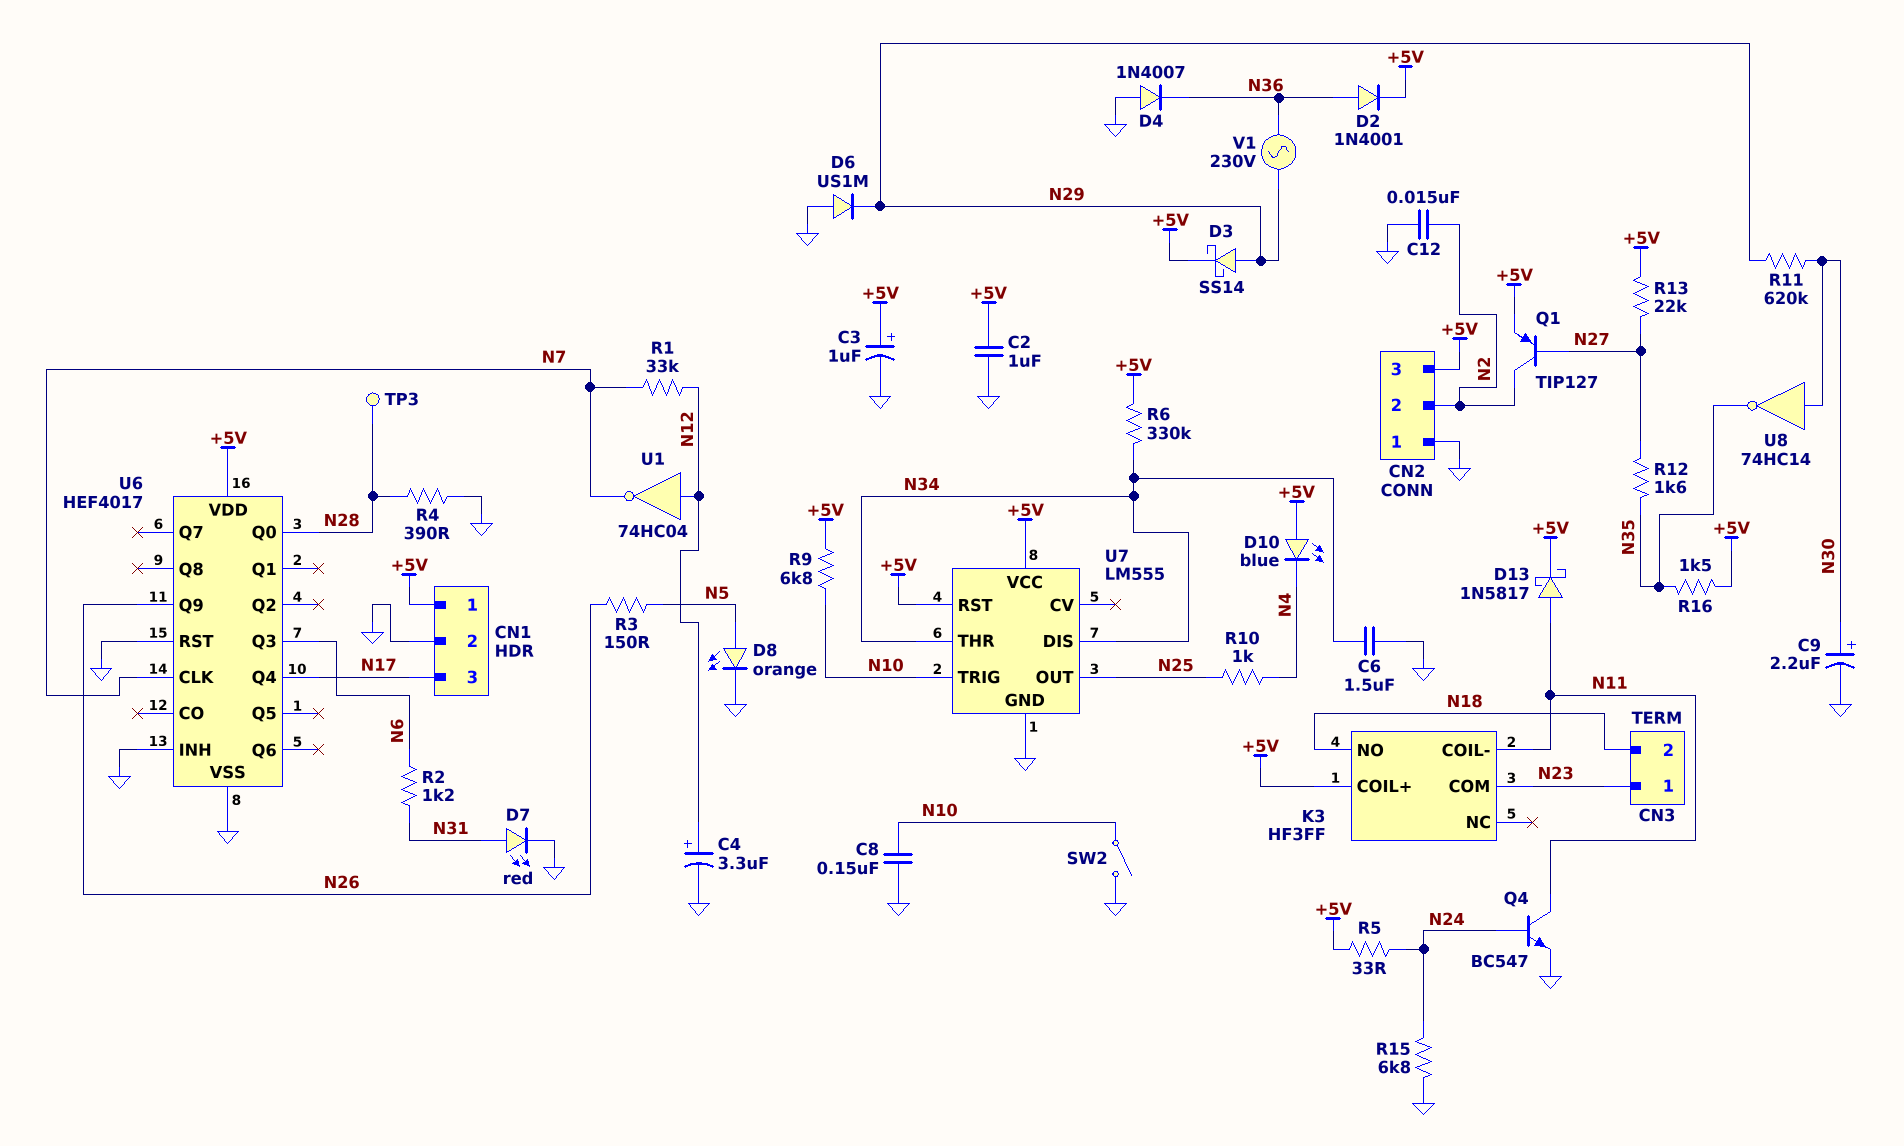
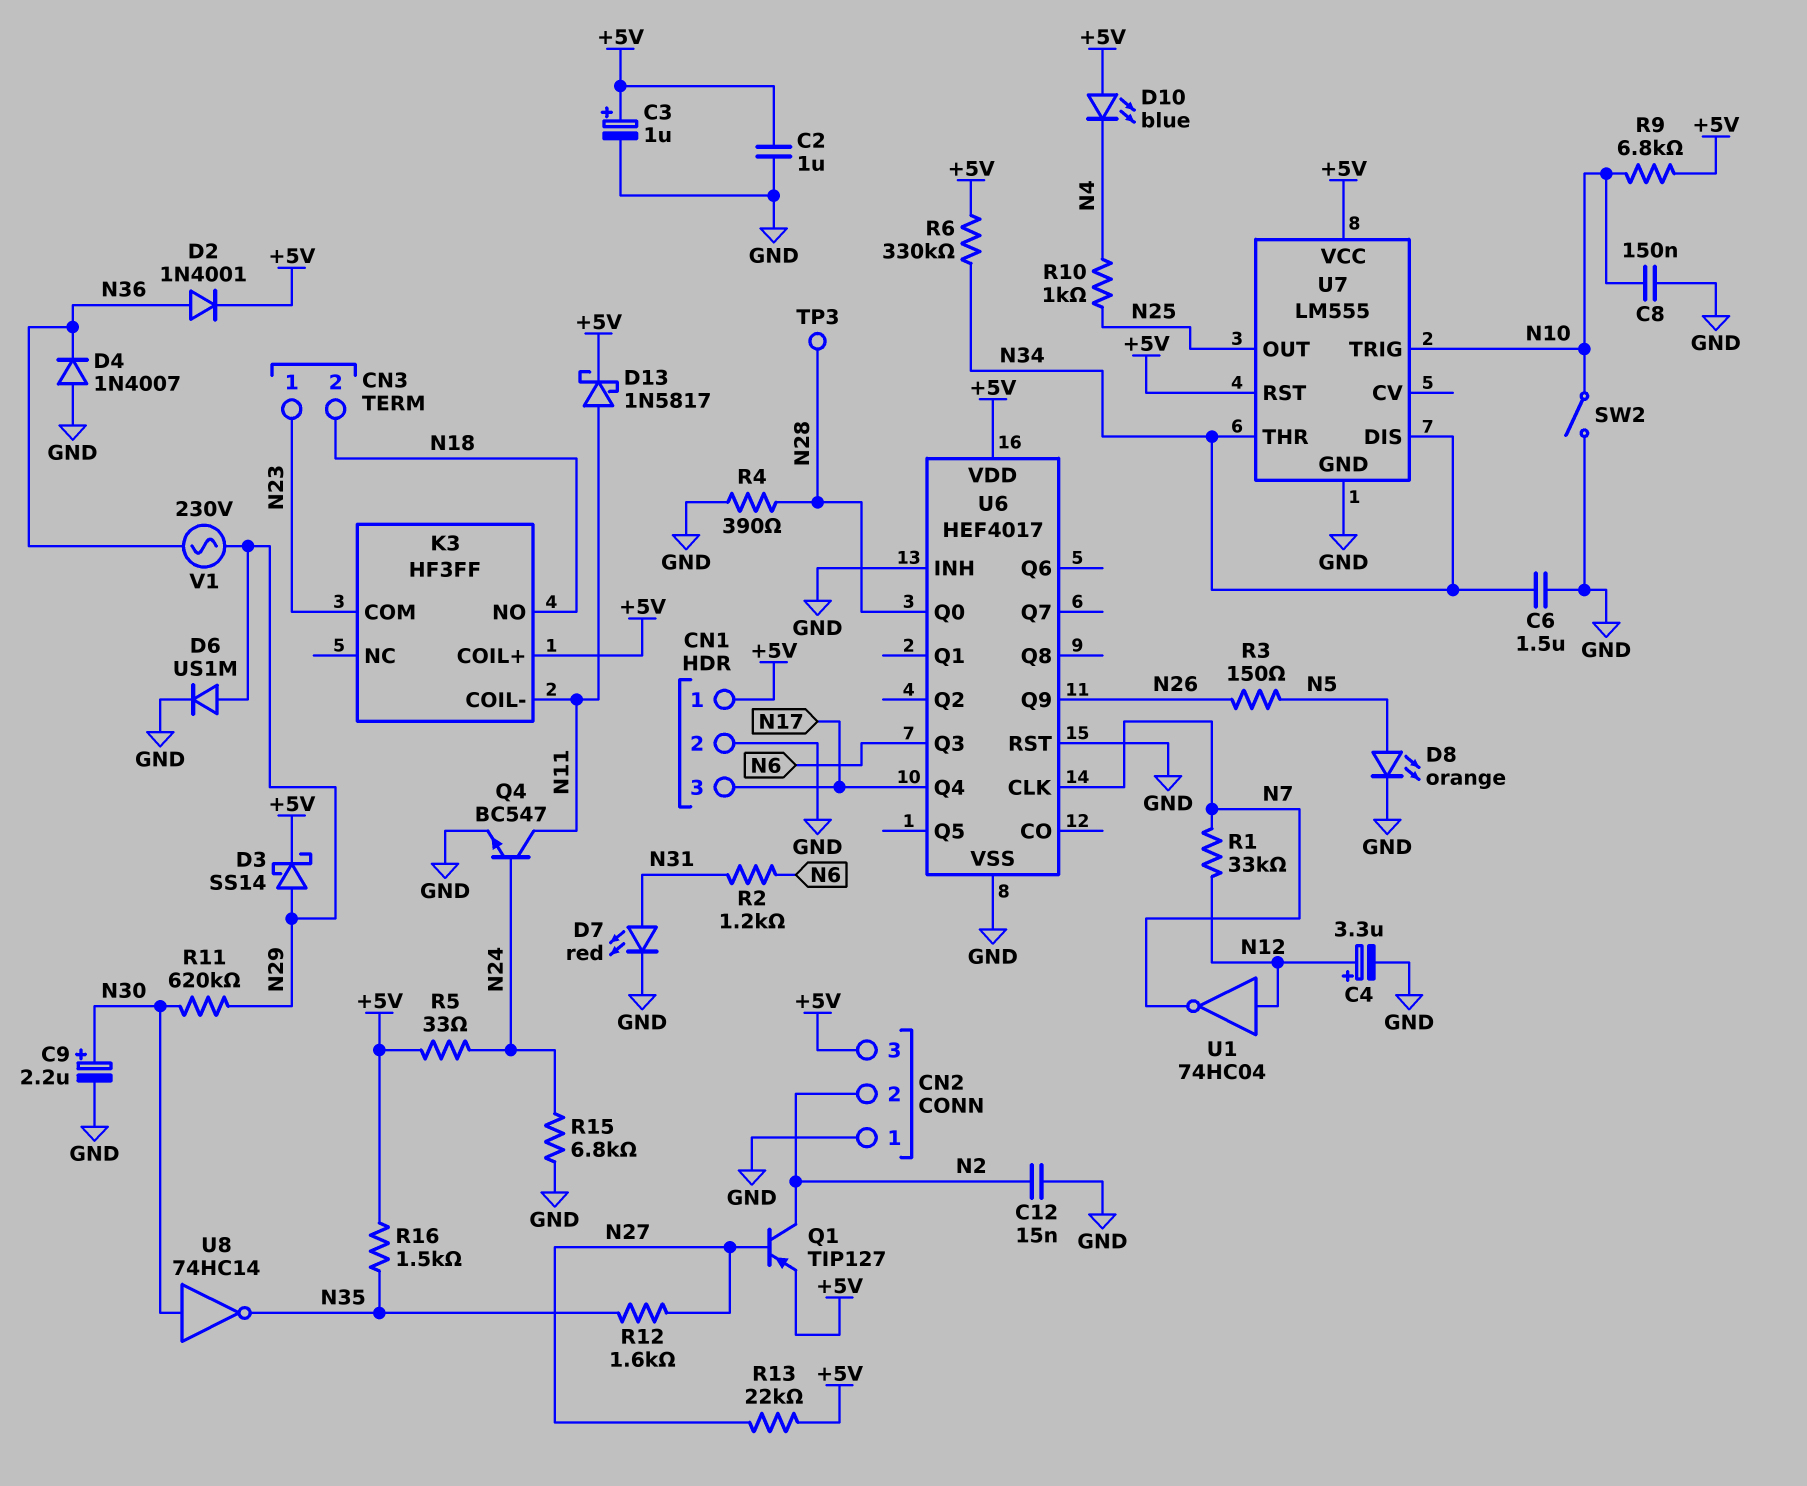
D6: diode US1M (A GND, K N29) -> diode US1M (A N29, K GND)

